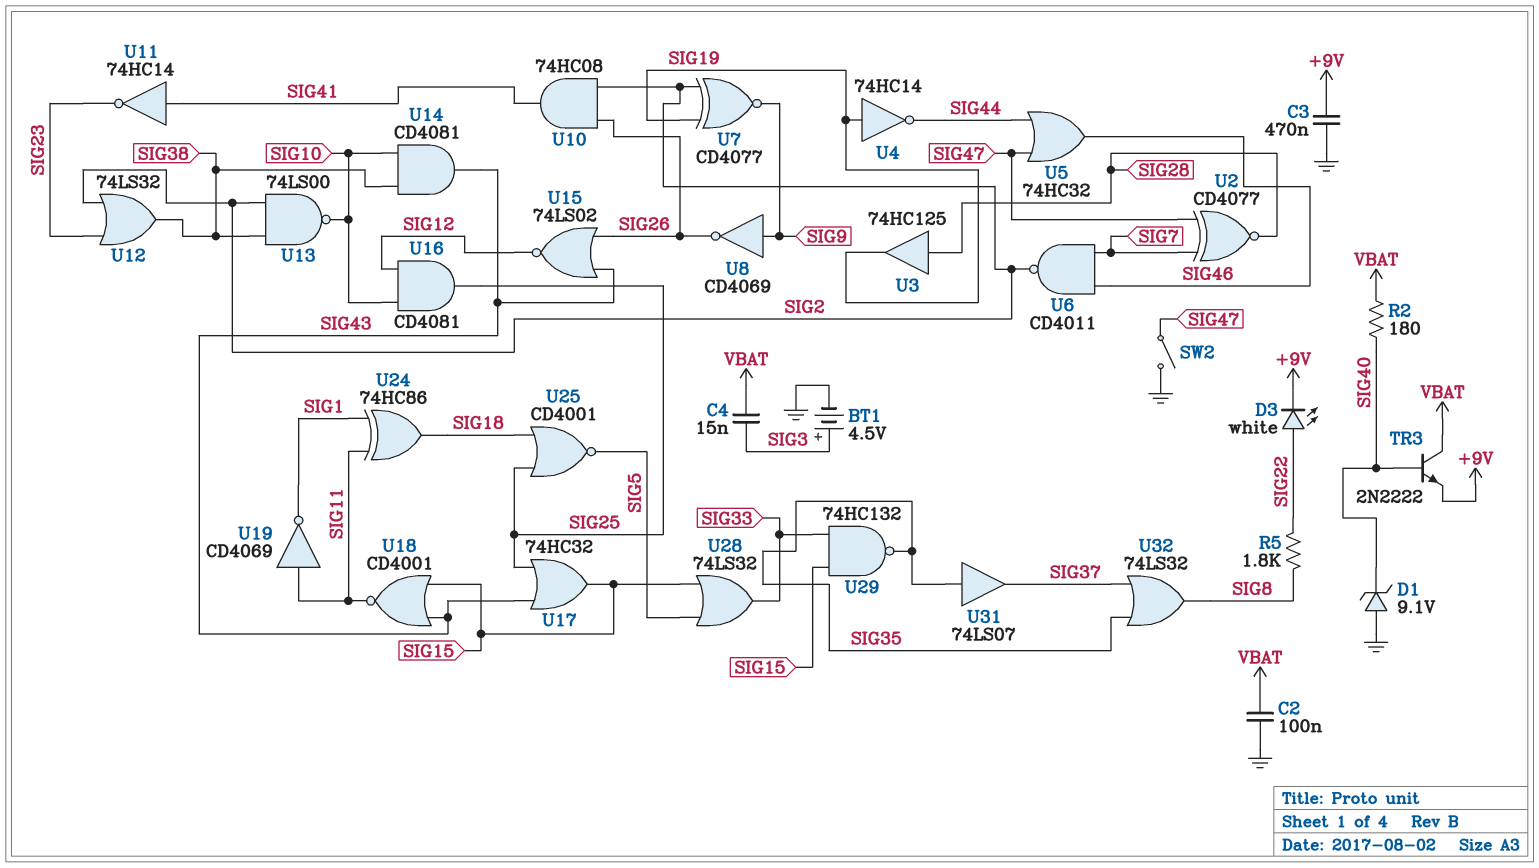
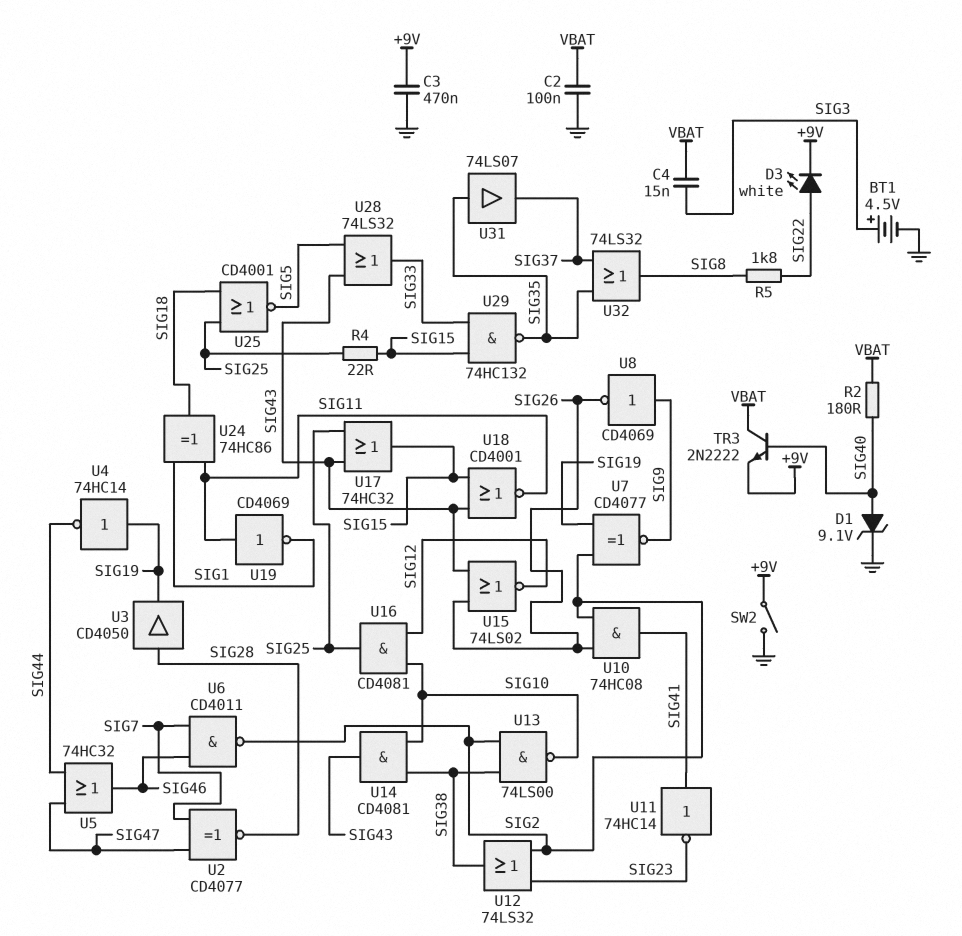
D1: zener 9.1V (A GND, K SIG40) -> zener 9.1V (A SIG40, K GND)
R4: none -> 22 (SIG15, SIG25)
SW2: switch (GND, SIG47) -> switch (+9V, GND)
U3: buffer 74HC125 (in SIG28, out SIG19) -> buffer CD4050 (in SIG28, out SIG19)
U28: OR 74LS32 (in SIG5, in SIG15, out SIG33) -> OR 74LS32 (in SIG5, in SIG43, out SIG33)

